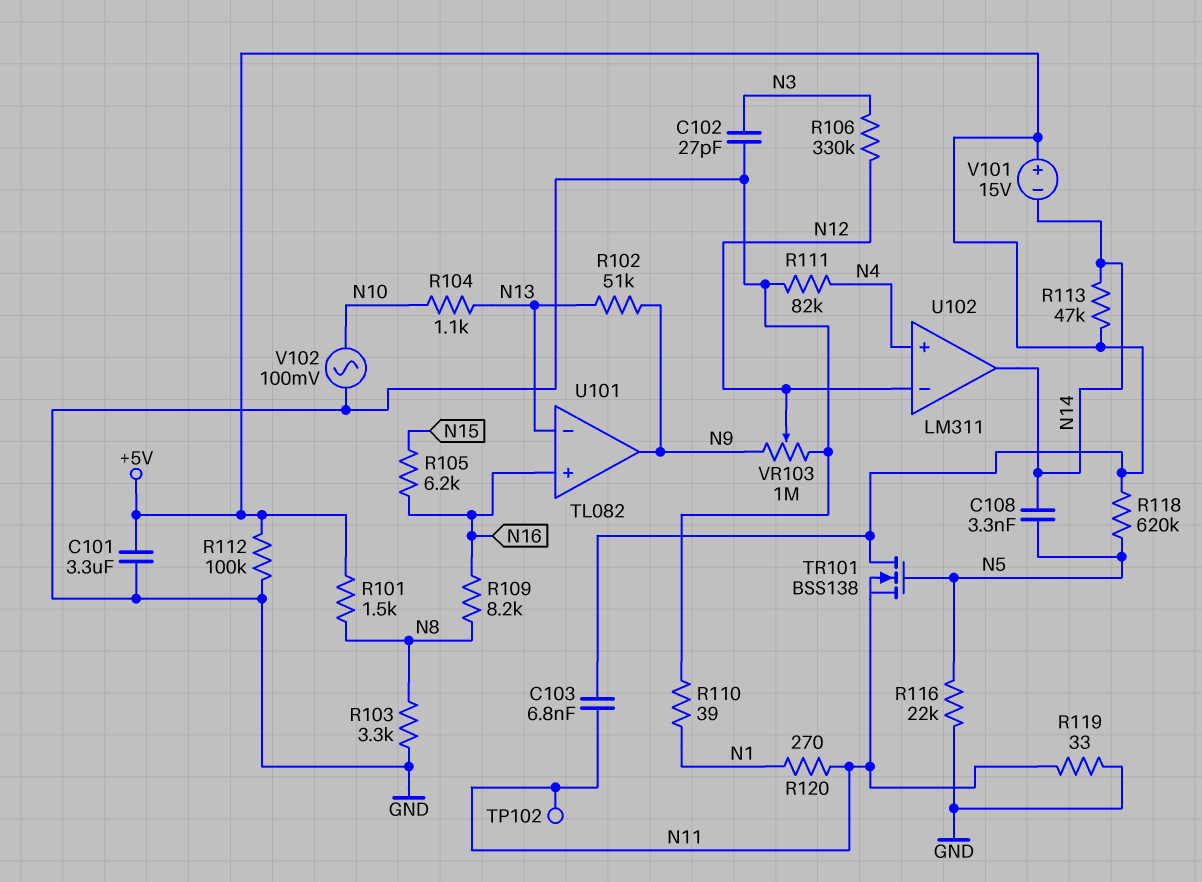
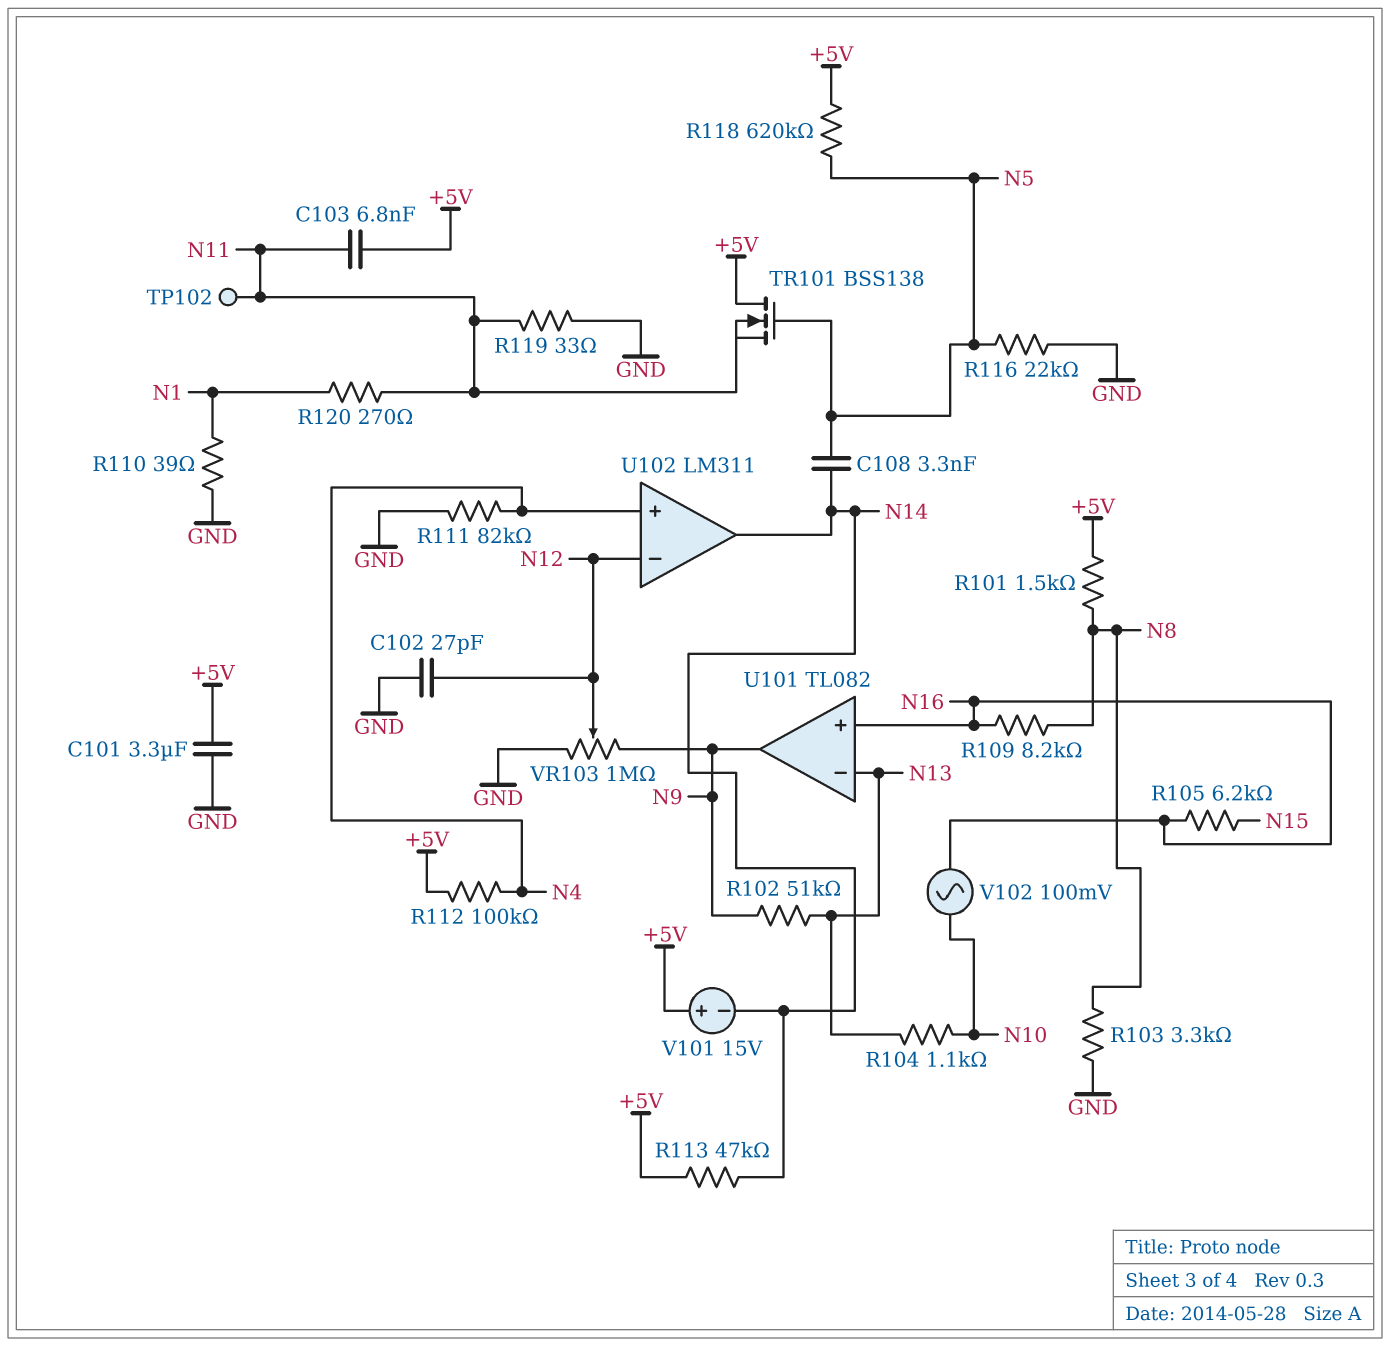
C102: 27pF (GND, N3) -> 27pF (GND, N12)
R106: 330k (N3, N12) -> none
R112: 100k (+5V, GND) -> 100k (+5V, N4)
V102: AC 100mV (GND, N10) -> AC 100mV (N10, N16)

